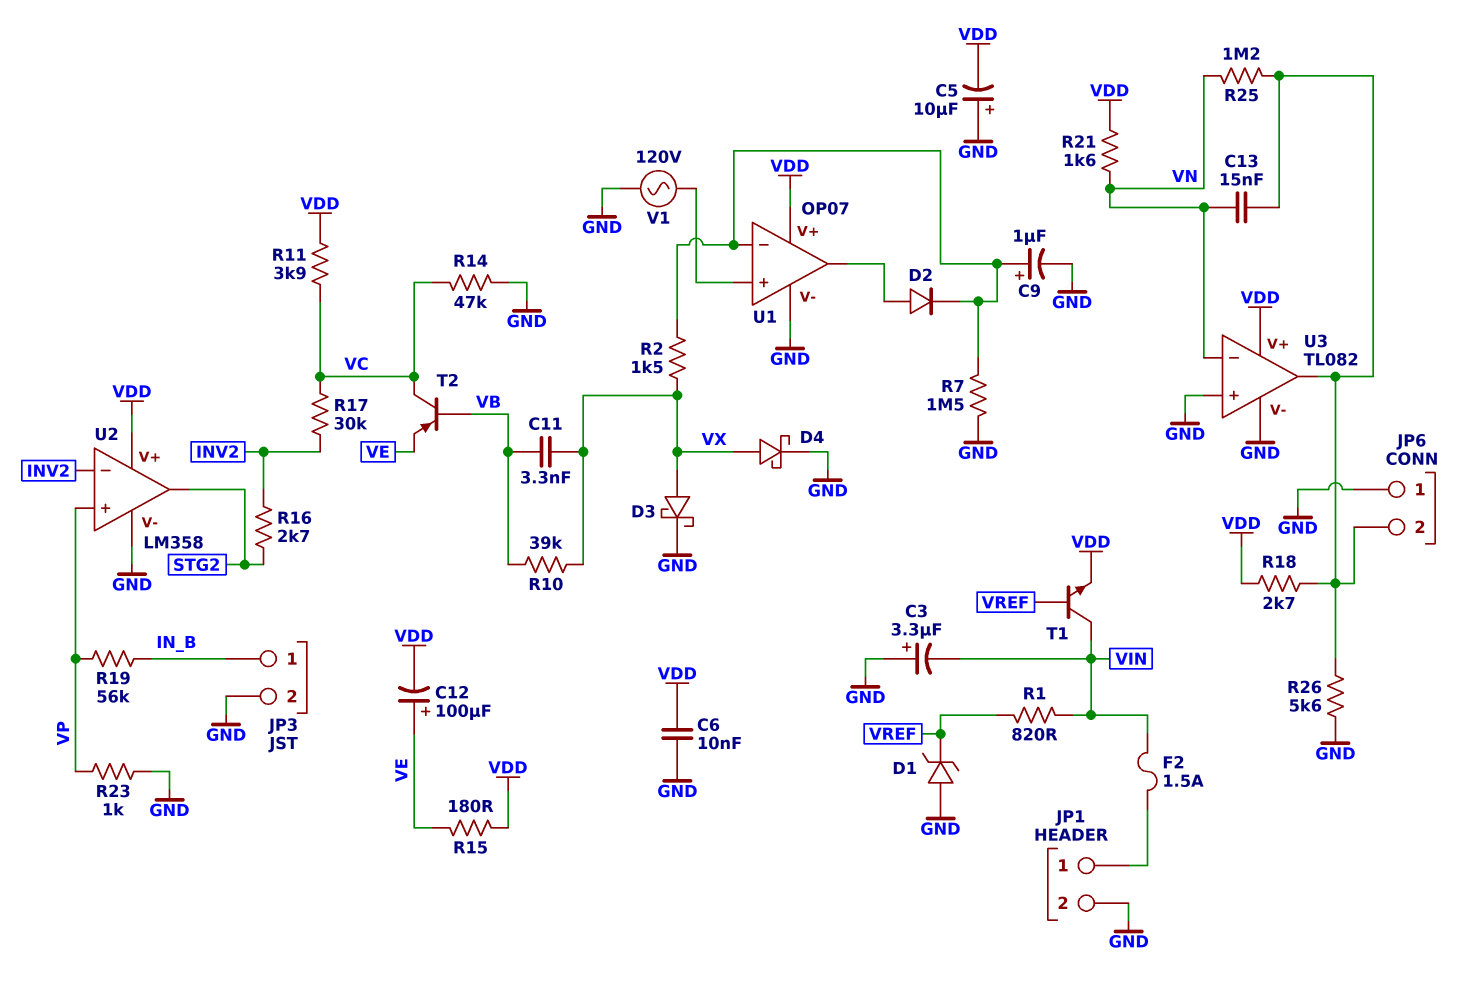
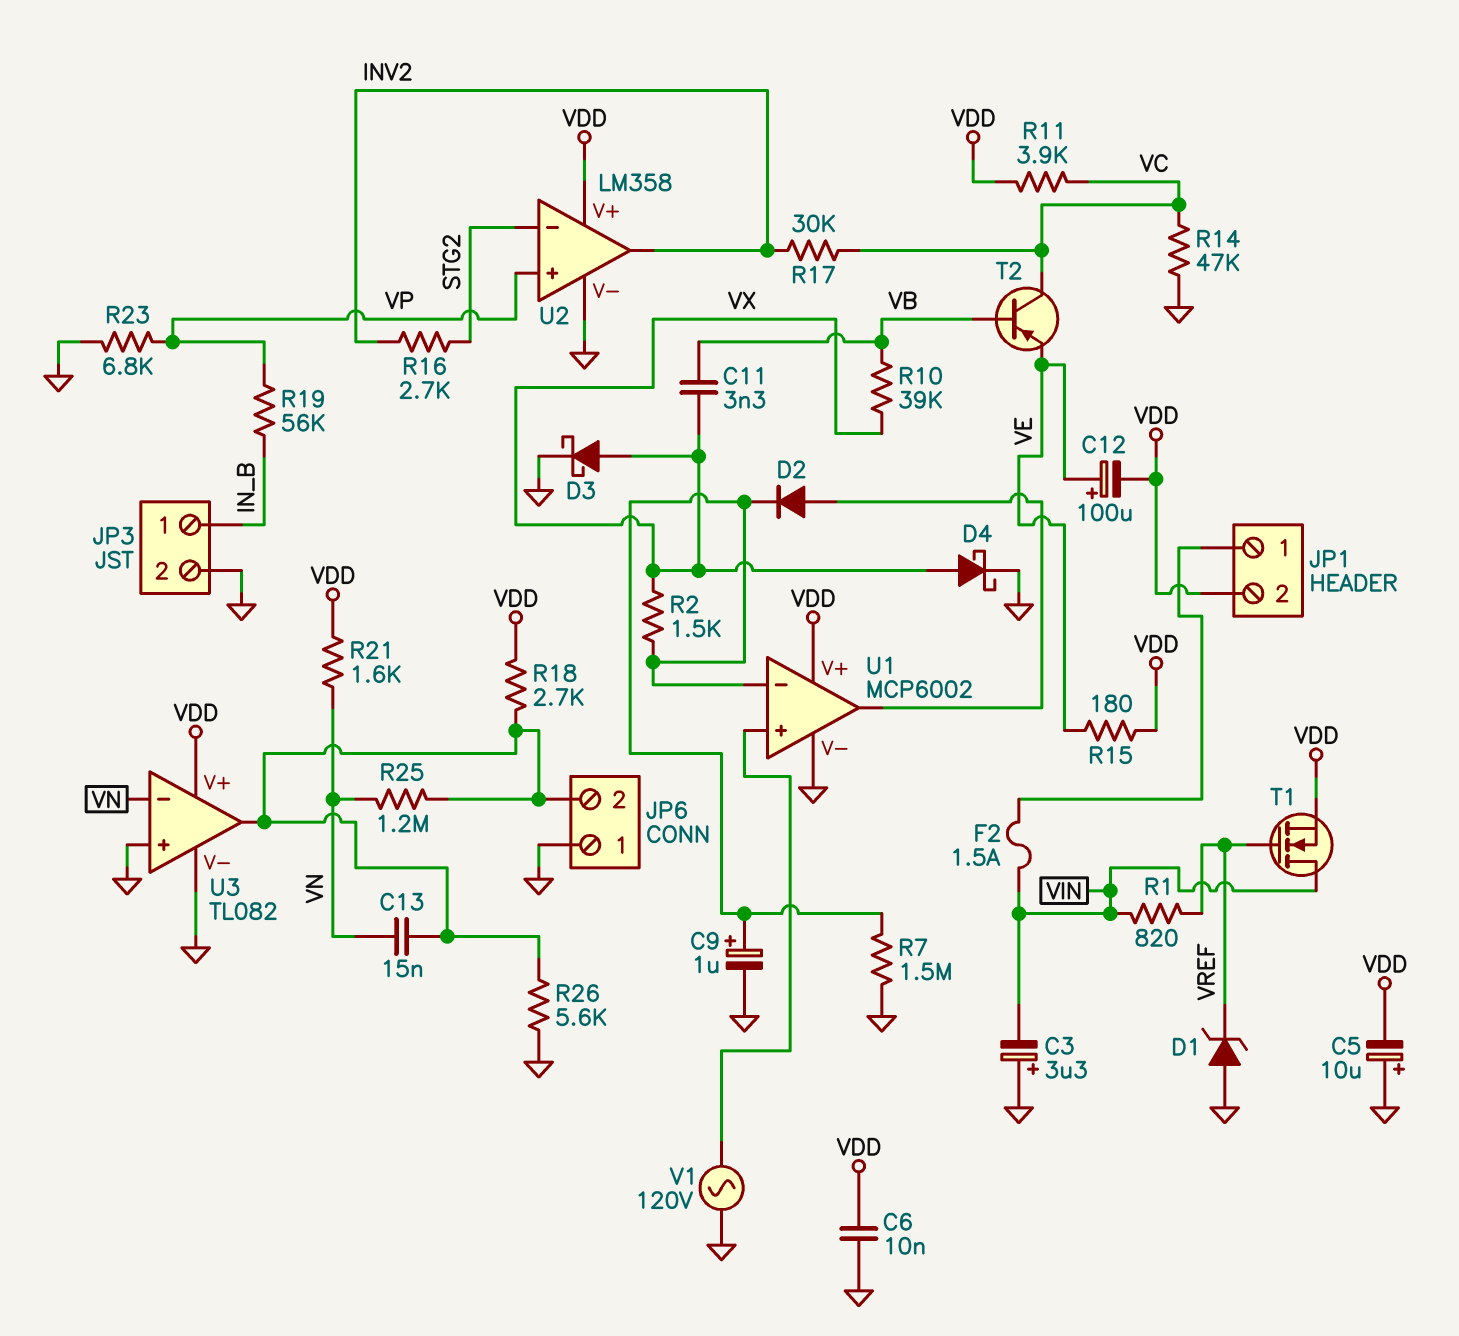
JP1 pin 2: GND -> VDD
R23: 1k (GND, VP) -> 6.8k (GND, VP)
T1: NPN (B VREF, C VIN, E VDD) -> NMOS (G VREF, D VIN, S VDD)
U1: OP07 -> MCP6002
U2 pin in-: INV2 -> STG2
U2 pin out: STG2 -> INV2

